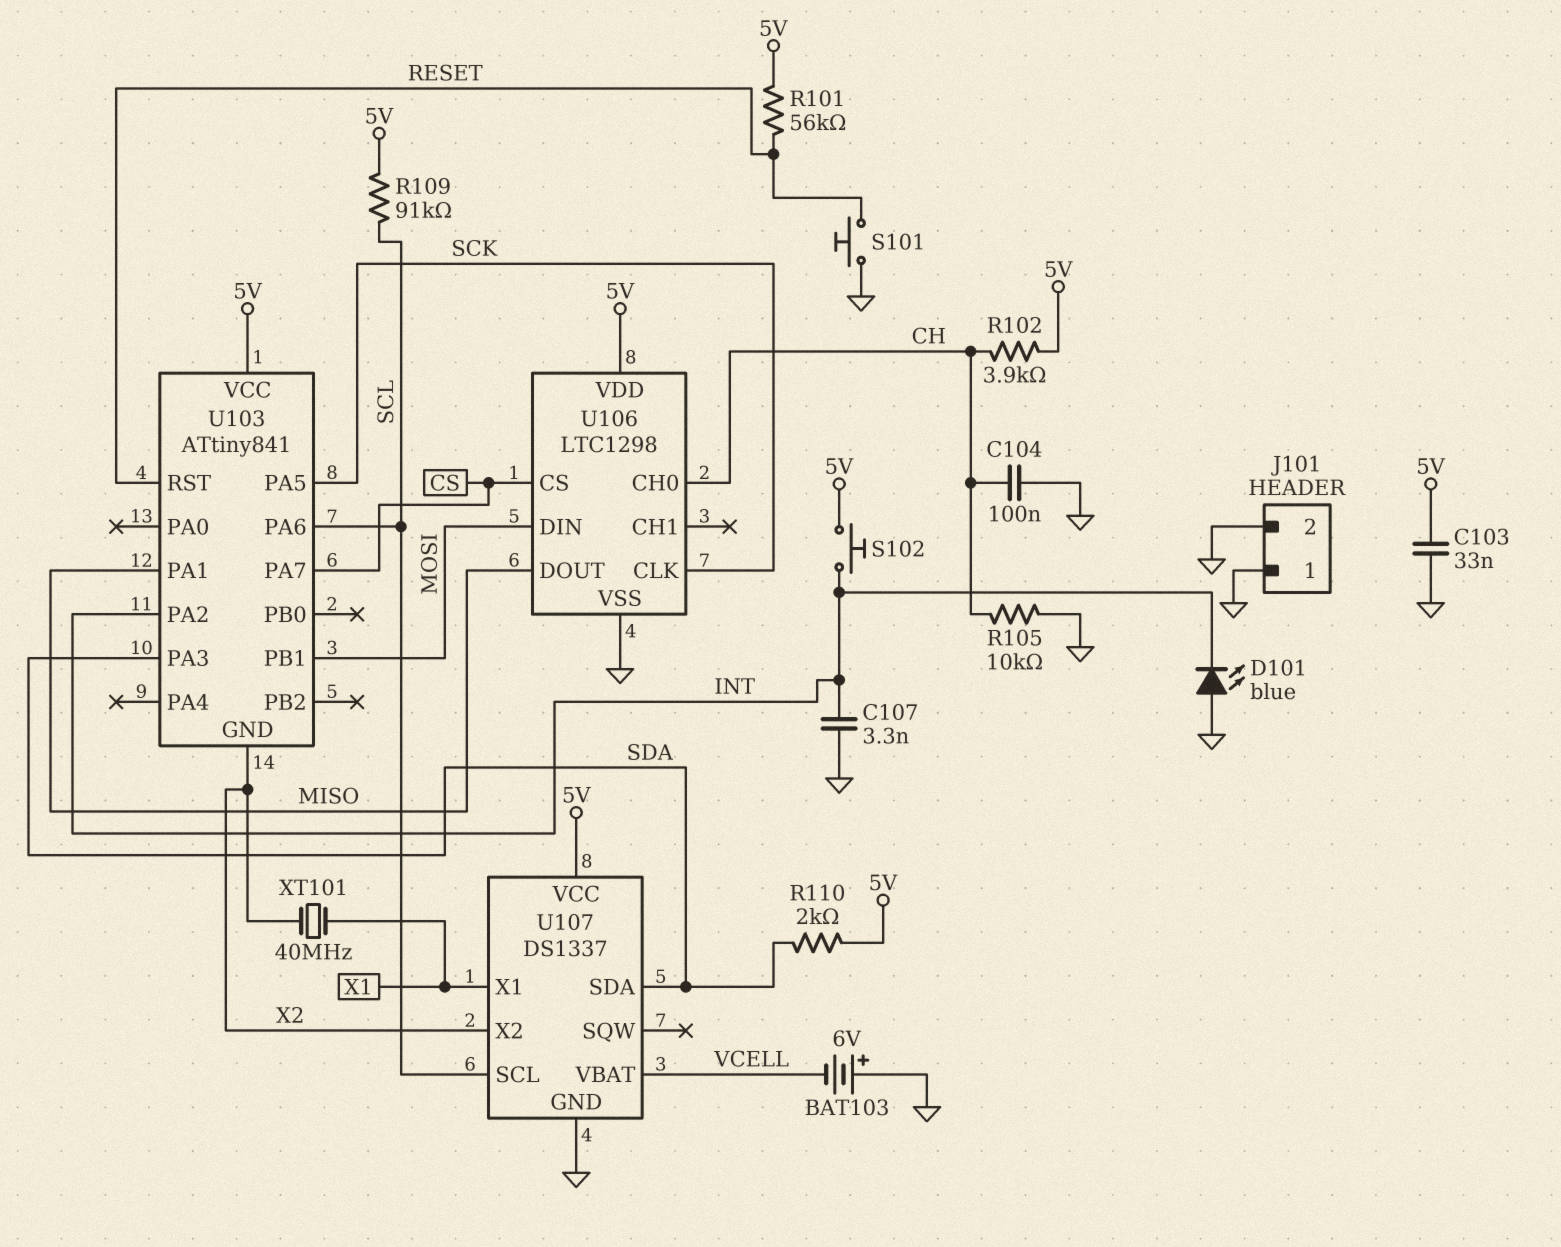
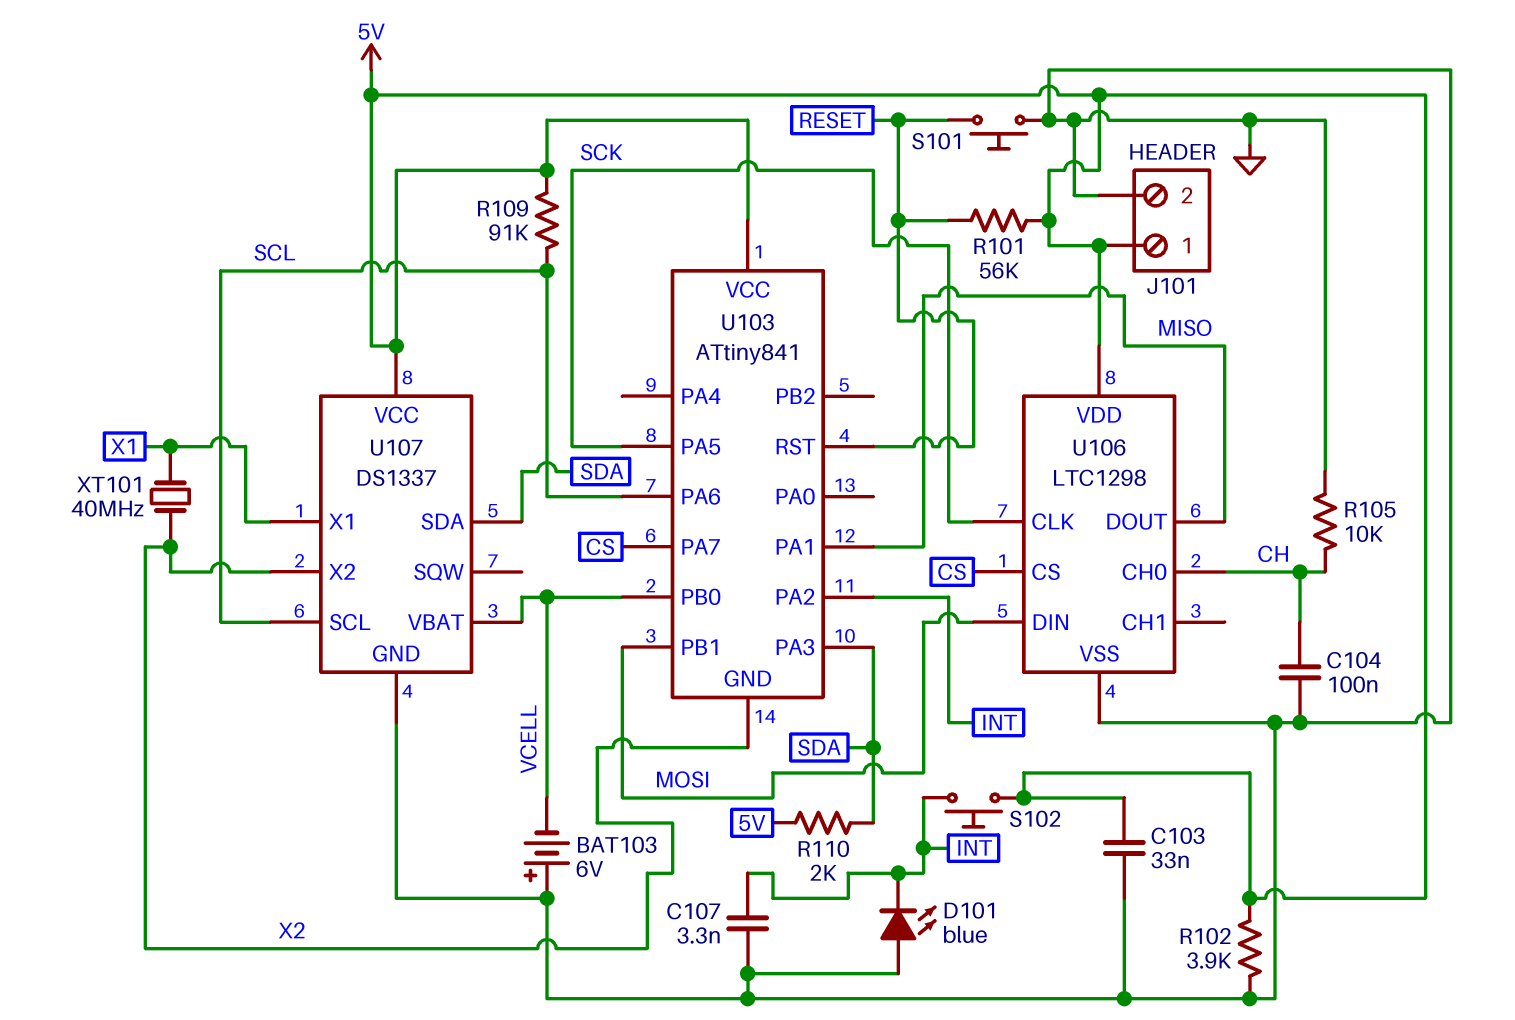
J101 pin 1: GND -> 5V
R102: 3.9k (5V, CH) -> 3.9k (5V, GND)
U103 pin PB0: none -> VCELL

